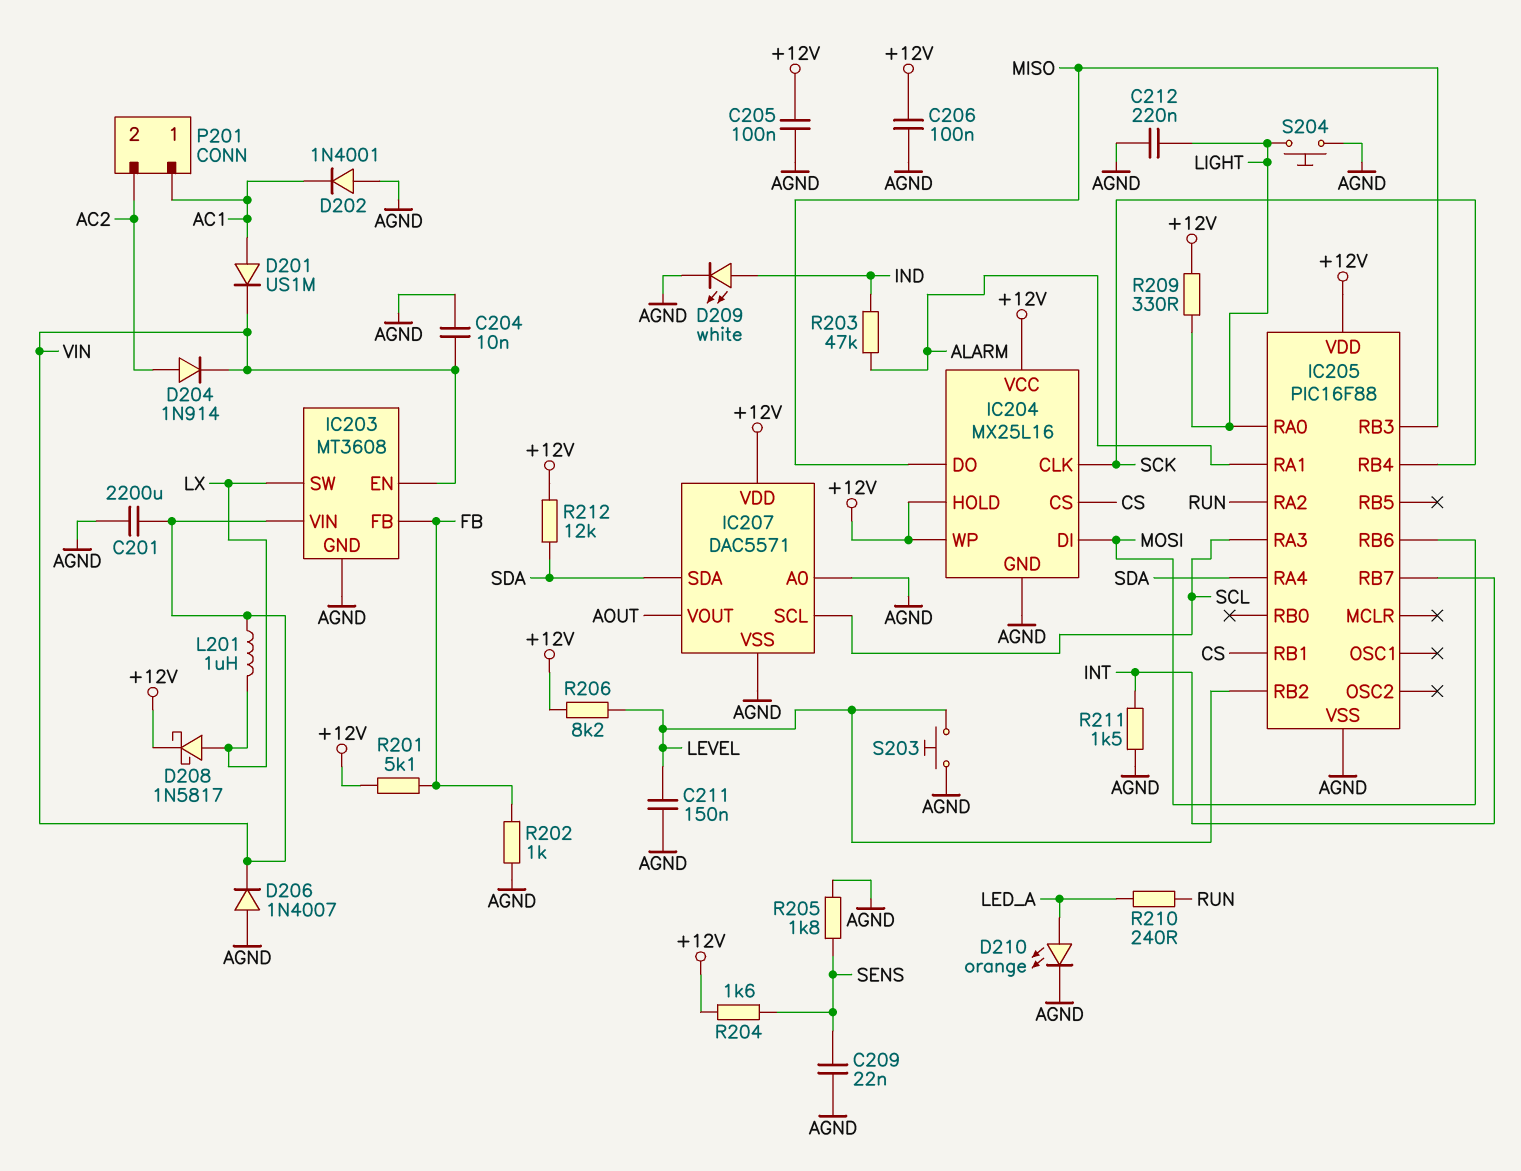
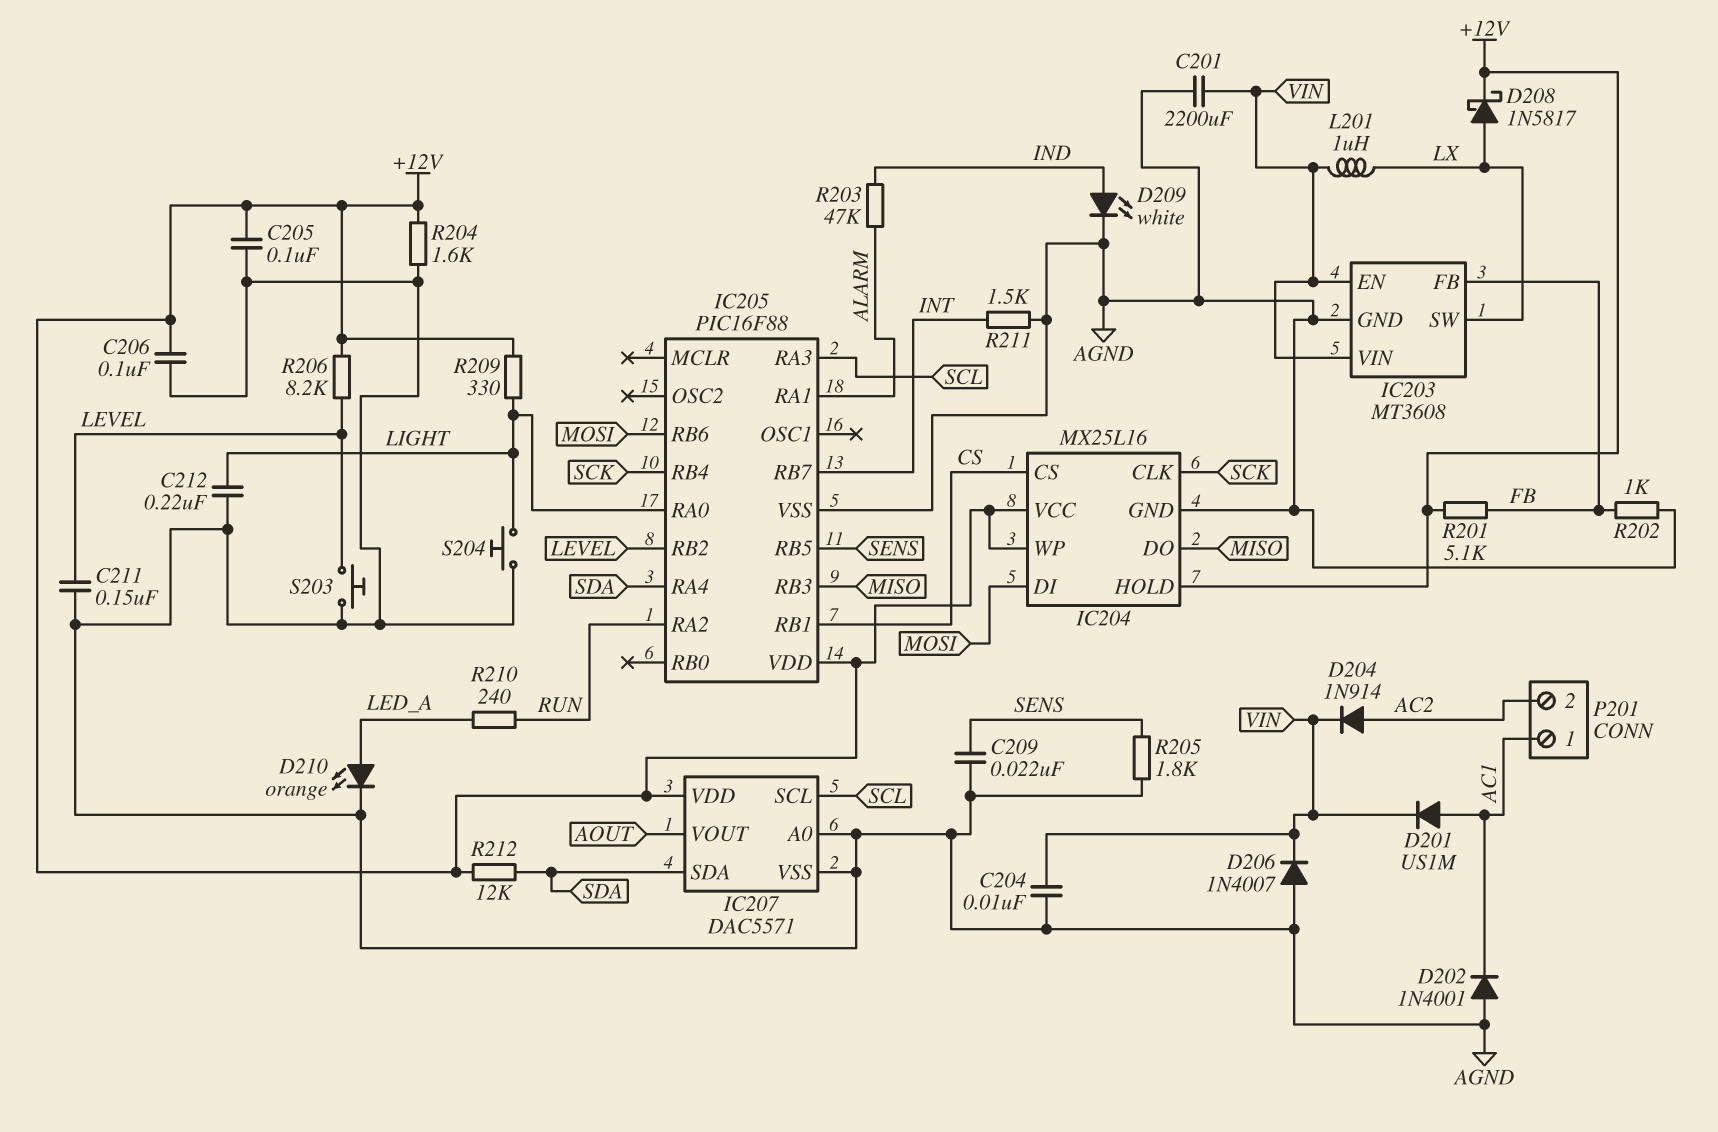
IC205 pin RB5: none -> SENS
R204: 1.6k (+12V, SENS) -> 1.6k (+12V, AGND)

